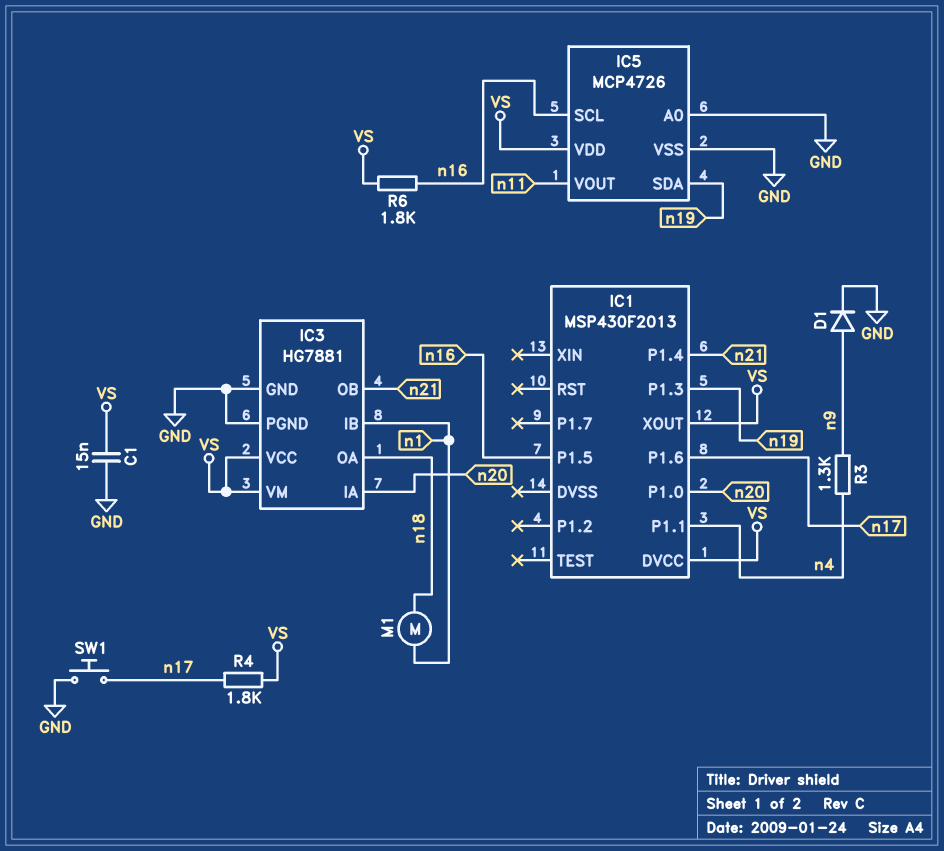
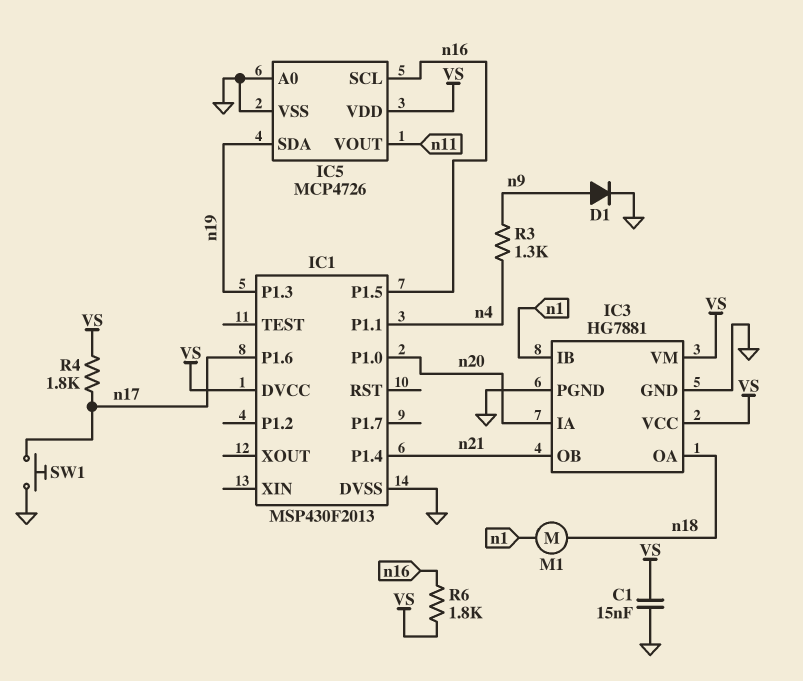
IC1 pin DVSS: none -> GND
IC1 pin XOUT: VS -> none

